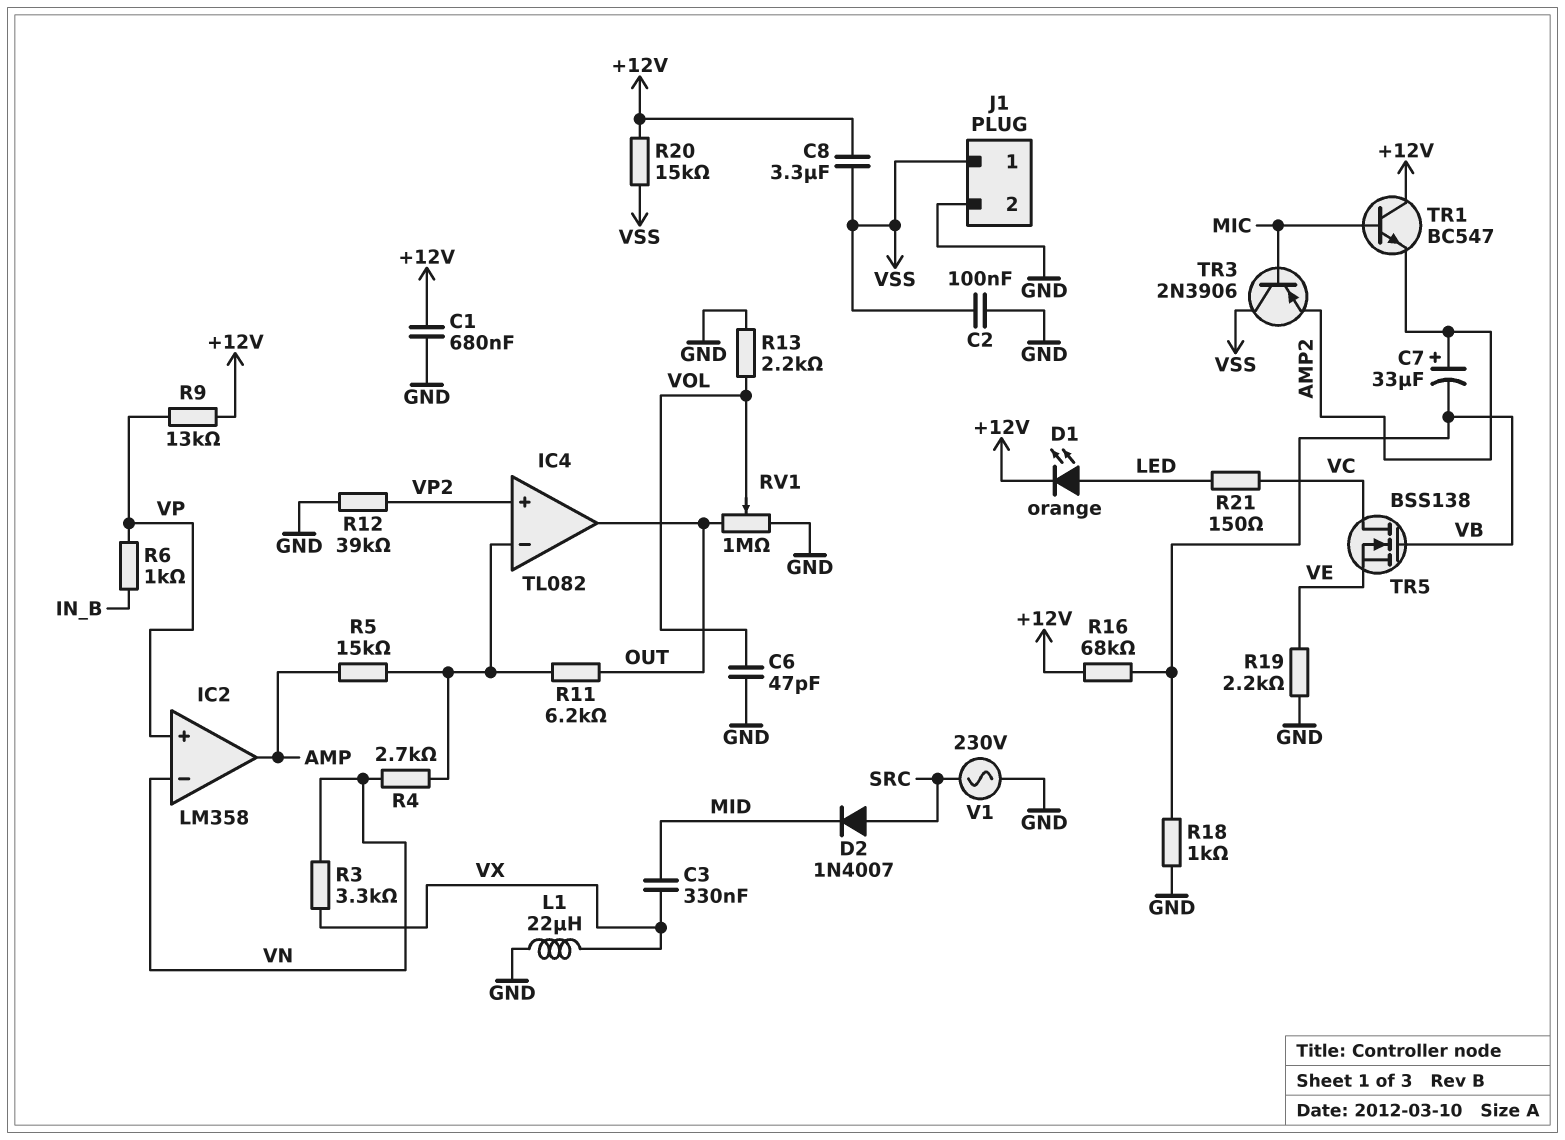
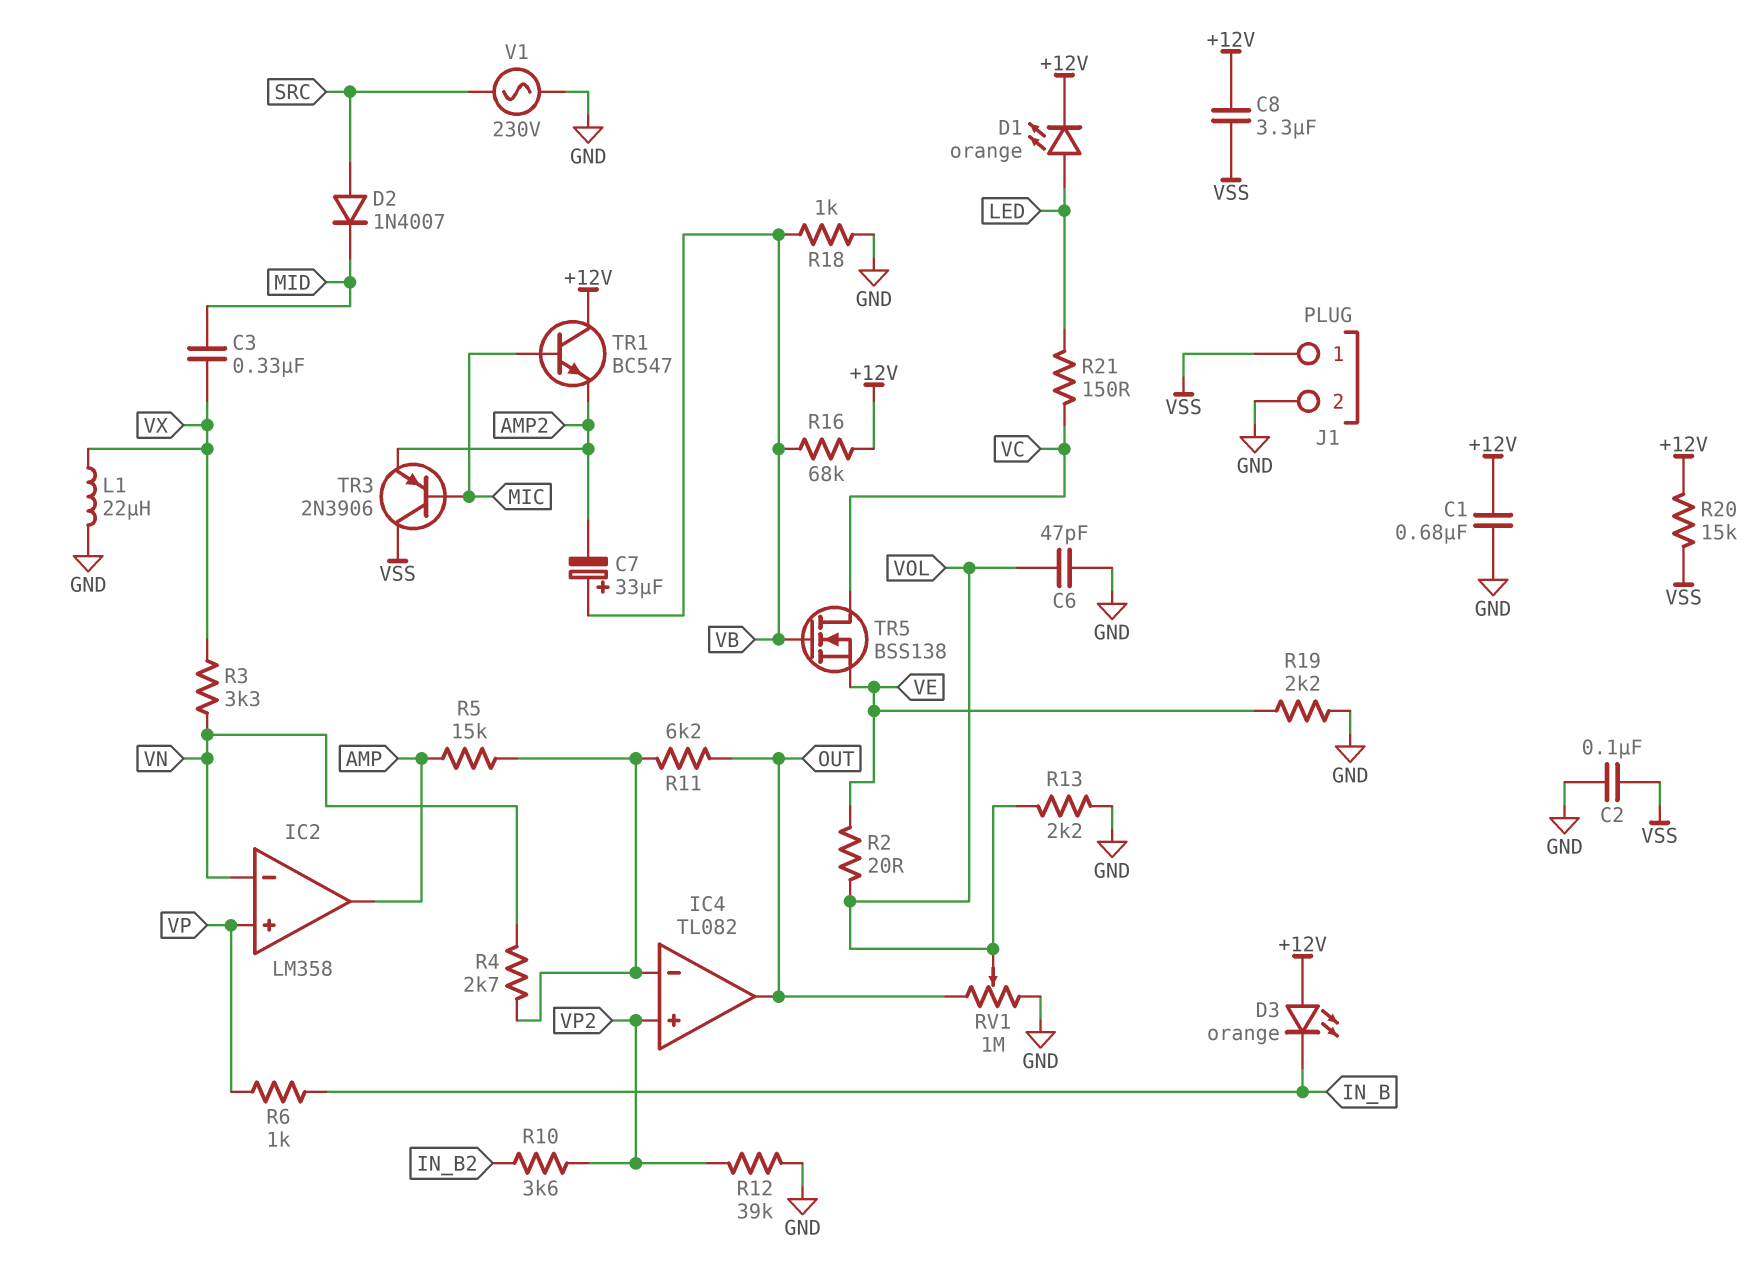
C7: 33uF (plus AMP2, minus VB) -> 33uF (plus VB, minus AMP2)
D3: none -> LED orange (A +12V, K IN_B)
R2: none -> 20 (VE, VOL)
R9: 13k (+12V, VP) -> none
R10: none -> 3.6k (IN_B2, VP2)

